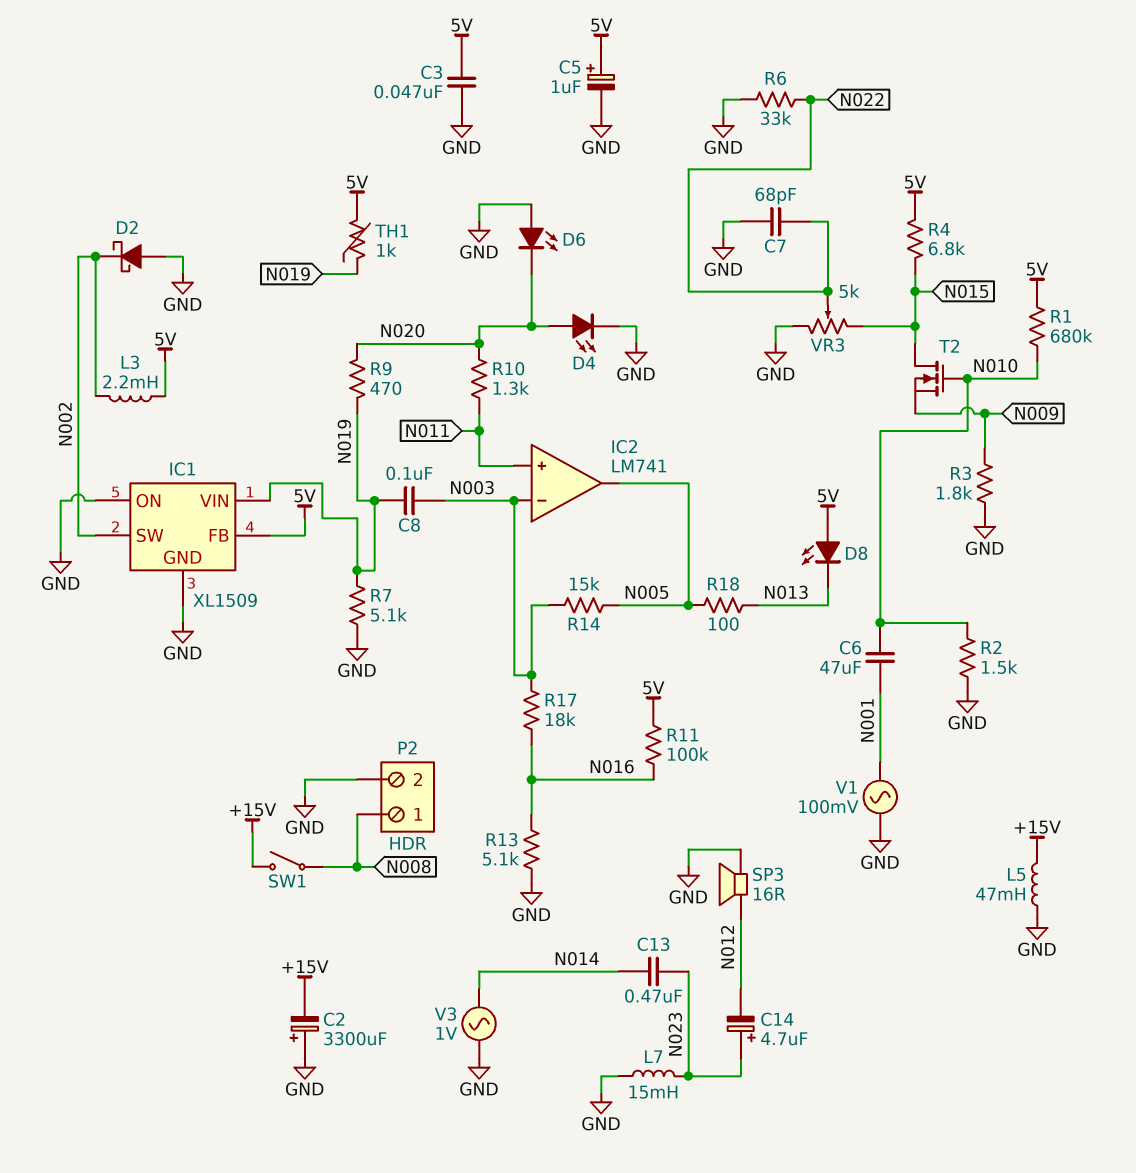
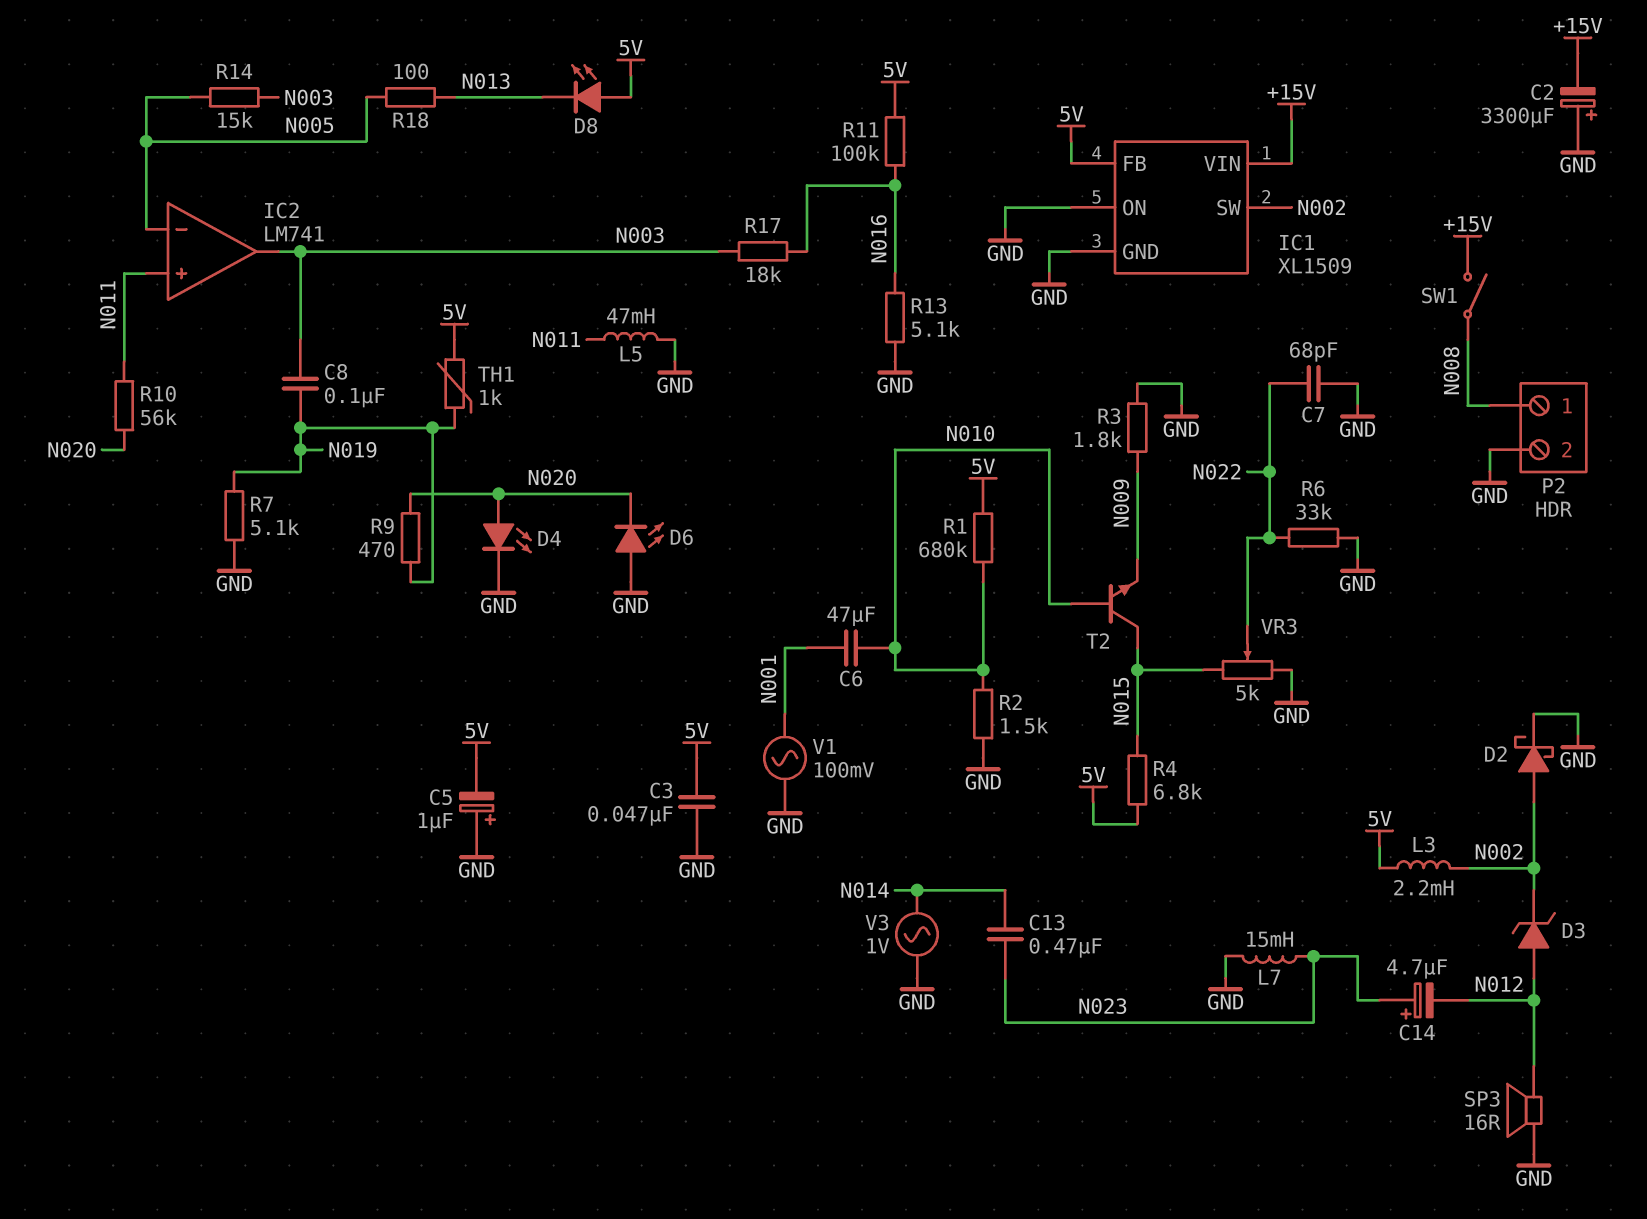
C5: 1uF (plus 5V, minus GND) -> 1uF (plus GND, minus 5V)
D2: schottky (A GND, K N002) -> schottky (A N002, K GND)
D3: none -> zener (A N012, K N002)
IC1 pin VIN: N019 -> +15V
IC2 pin in-: N003 -> N005
IC2 pin out: N005 -> N003
L5: 47mH (+15V, GND) -> 47mH (GND, N011)
R10: 1.3k (N011, N020) -> 56k (N011, N020)
T2: NMOS (G N010, D N015, S N009) -> NPN (B N010, C N015, E N009)

